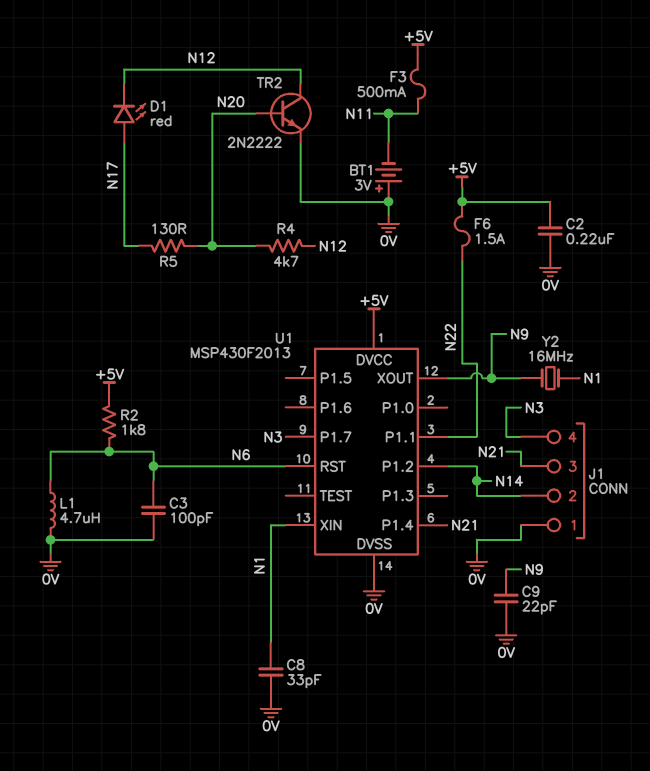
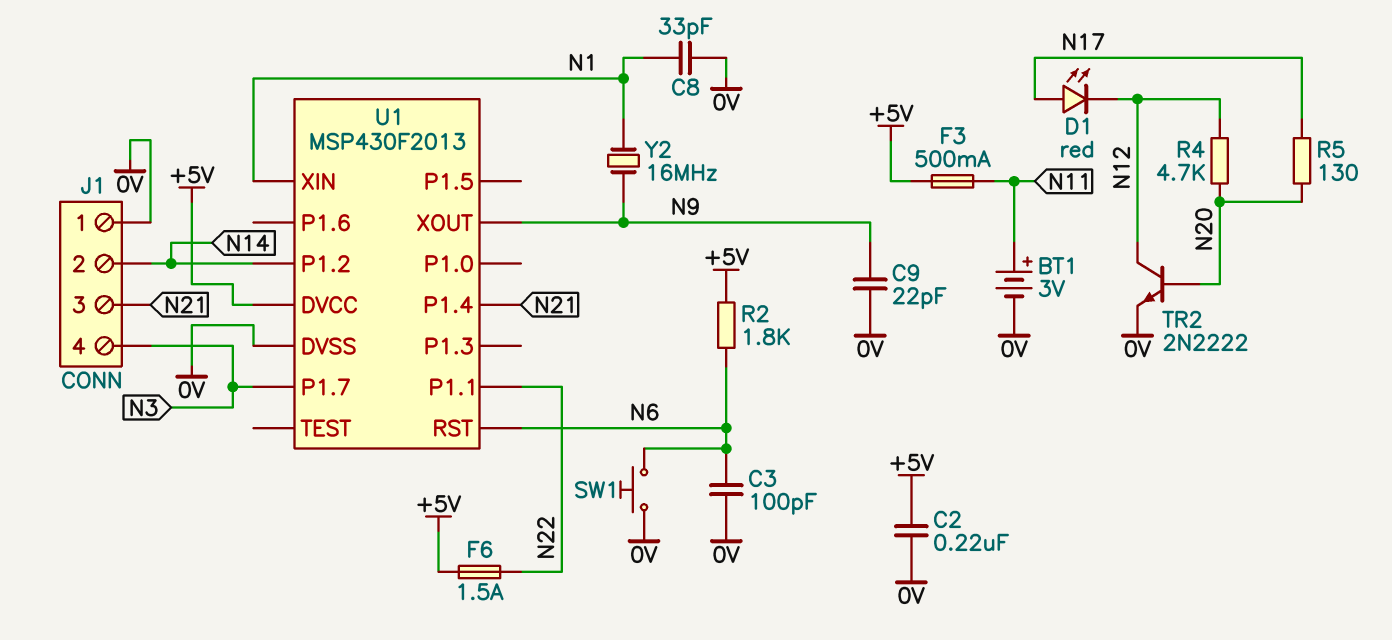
BT1: 3V (plus 0V, minus N11) -> 3V (plus N11, minus 0V)
L1: 4.7uH (0V, N6) -> none
SW1: none -> button (0V, N6)

